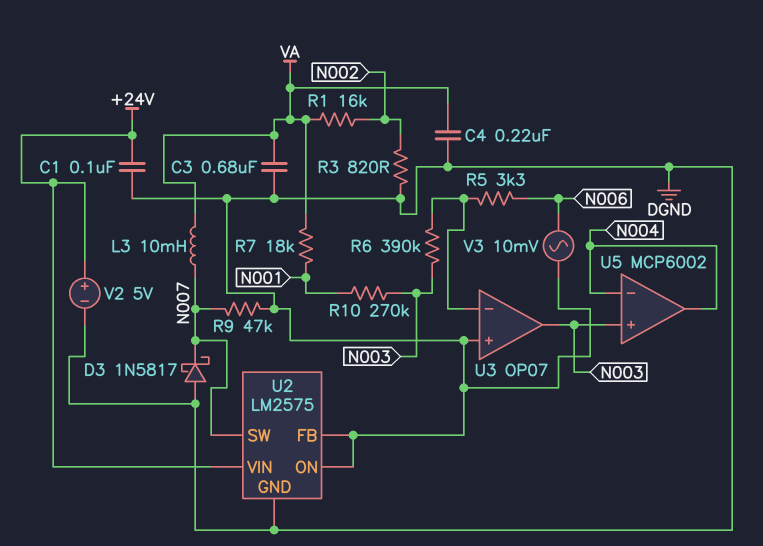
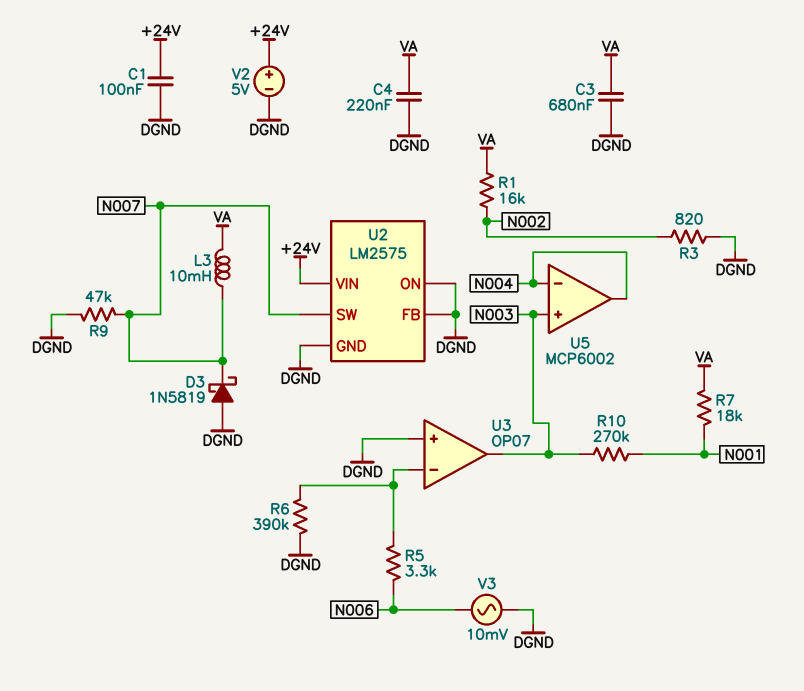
D3: schottky 1N5817 (A DGND, K N007) -> schottky 1N5819 (A DGND, K N007)
R6: 390k (N003, U3/in-) -> 390k (DGND, U3/in-)

